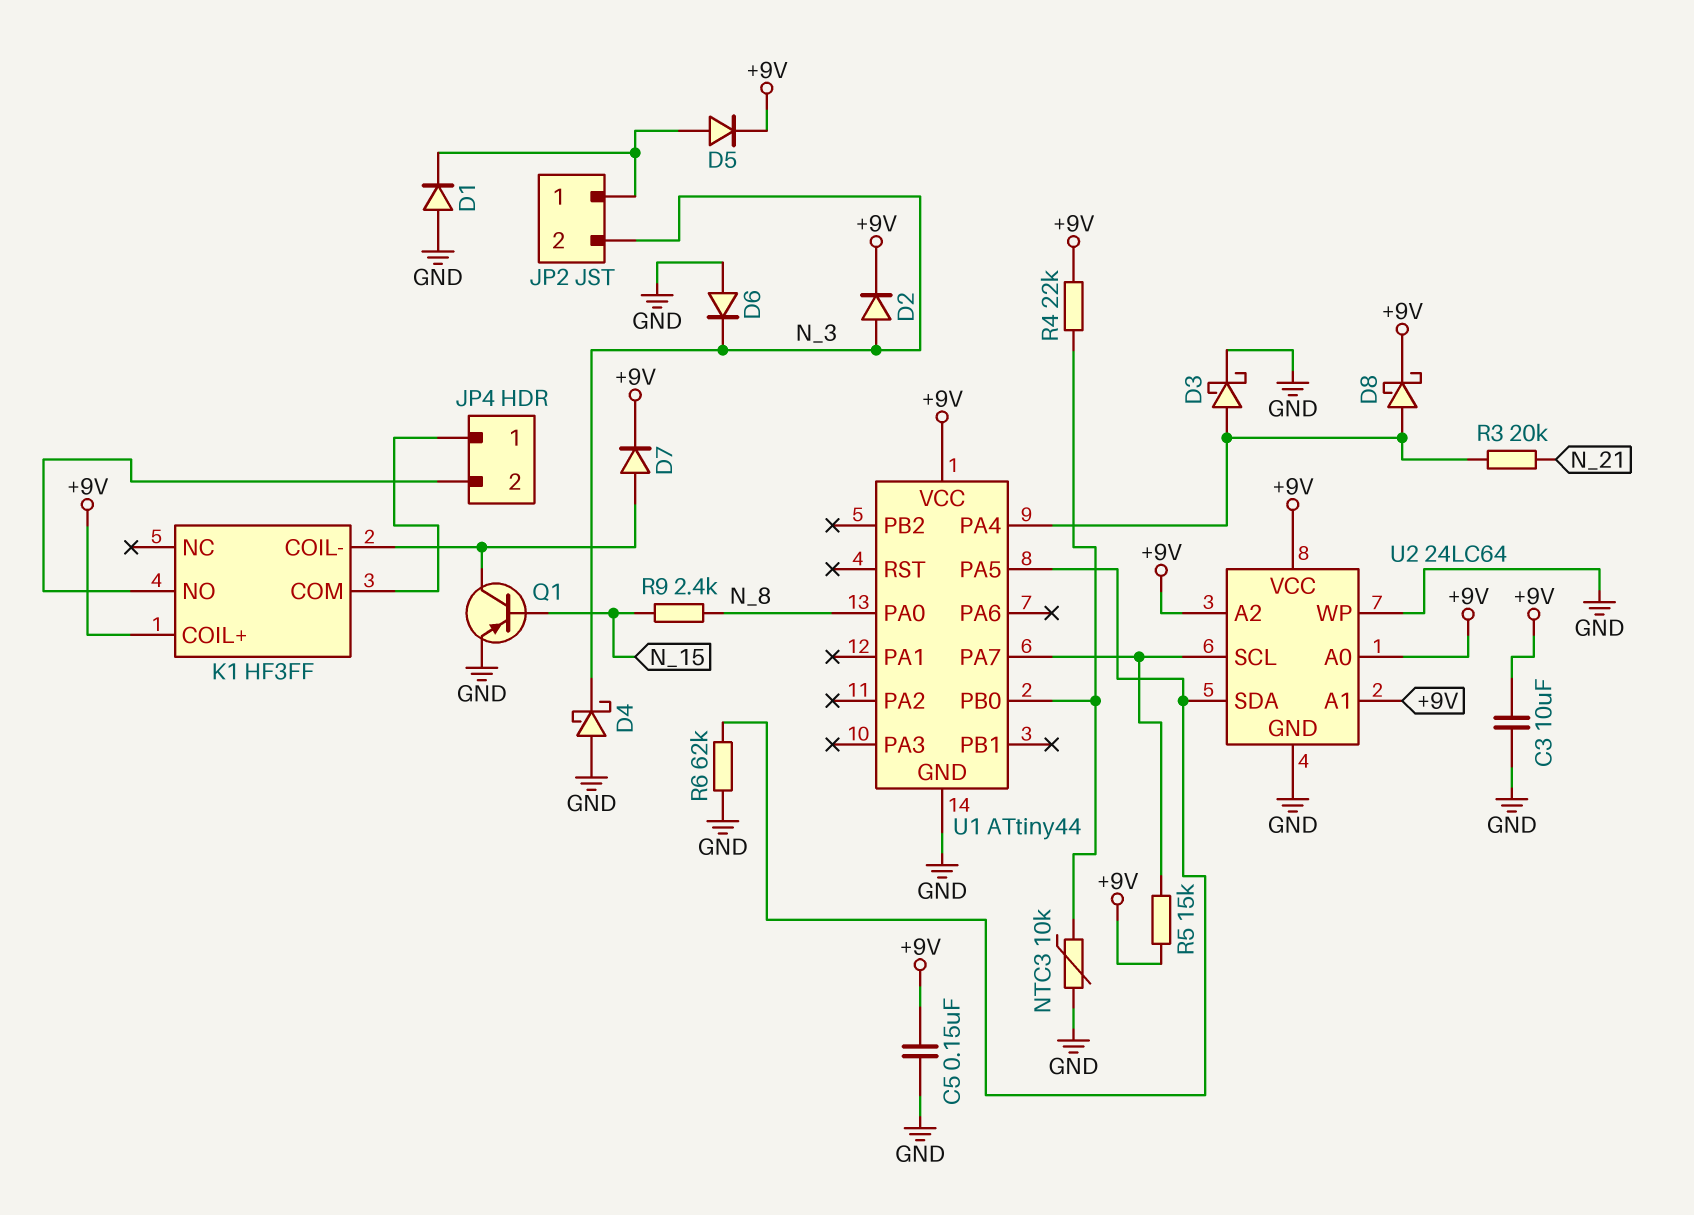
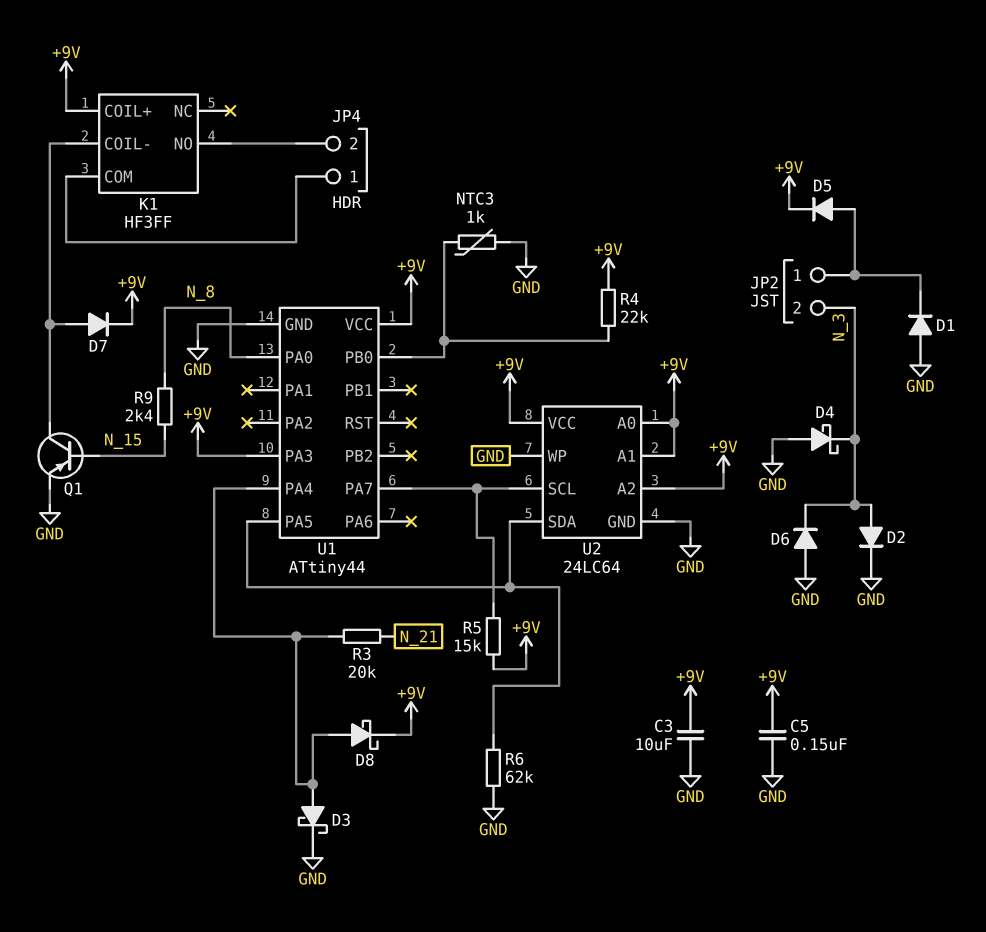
D2: diode (A N_3, K +9V) -> diode (A N_3, K GND)
NTC3: 10k (GND, U1/PB0) -> 1k (GND, U1/PB0)
U1 pin PA3: none -> +9V

